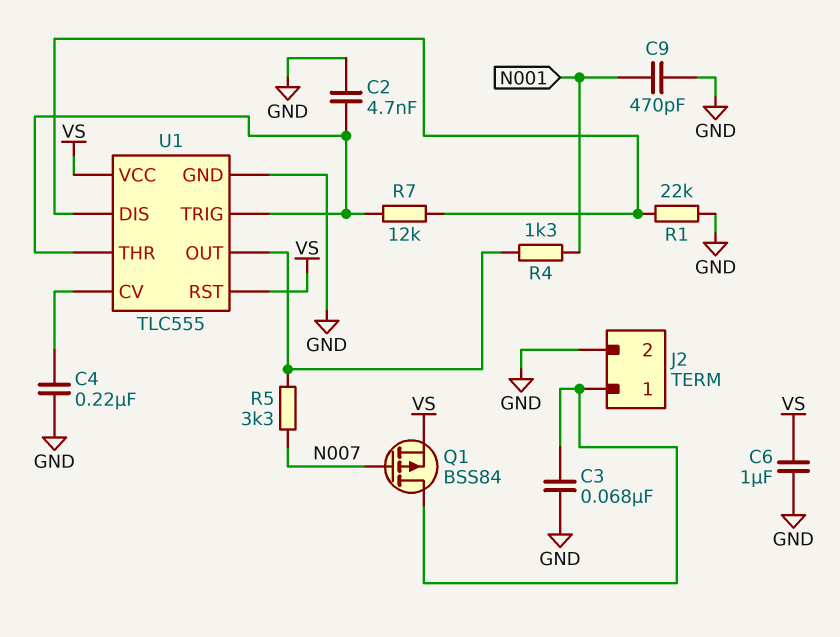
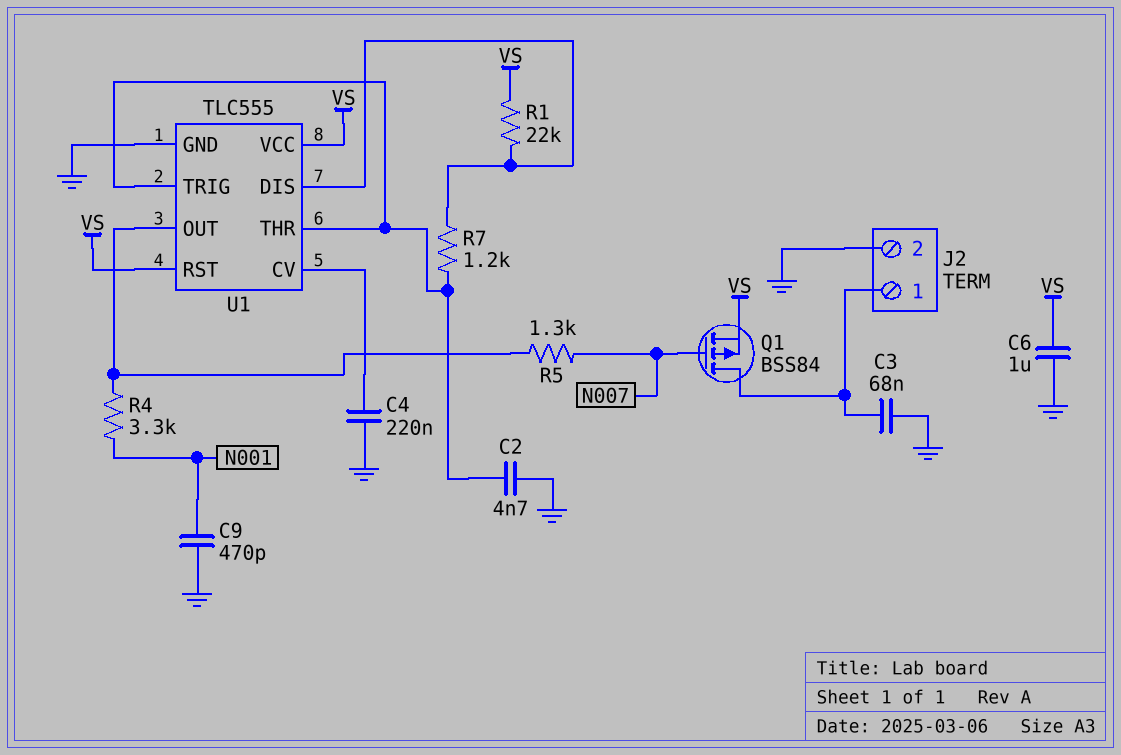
R1: 22k (GND, U1/DIS) -> 22k (U1/DIS, VS)
R4: 1.3k (N001, U1/OUT) -> 3.3k (N001, U1/OUT)
R5: 3.3k (N007, U1/OUT) -> 1.3k (N007, U1/OUT)
R7: 12k (U1/DIS, U1/THR) -> 1.2k (U1/DIS, U1/THR)

